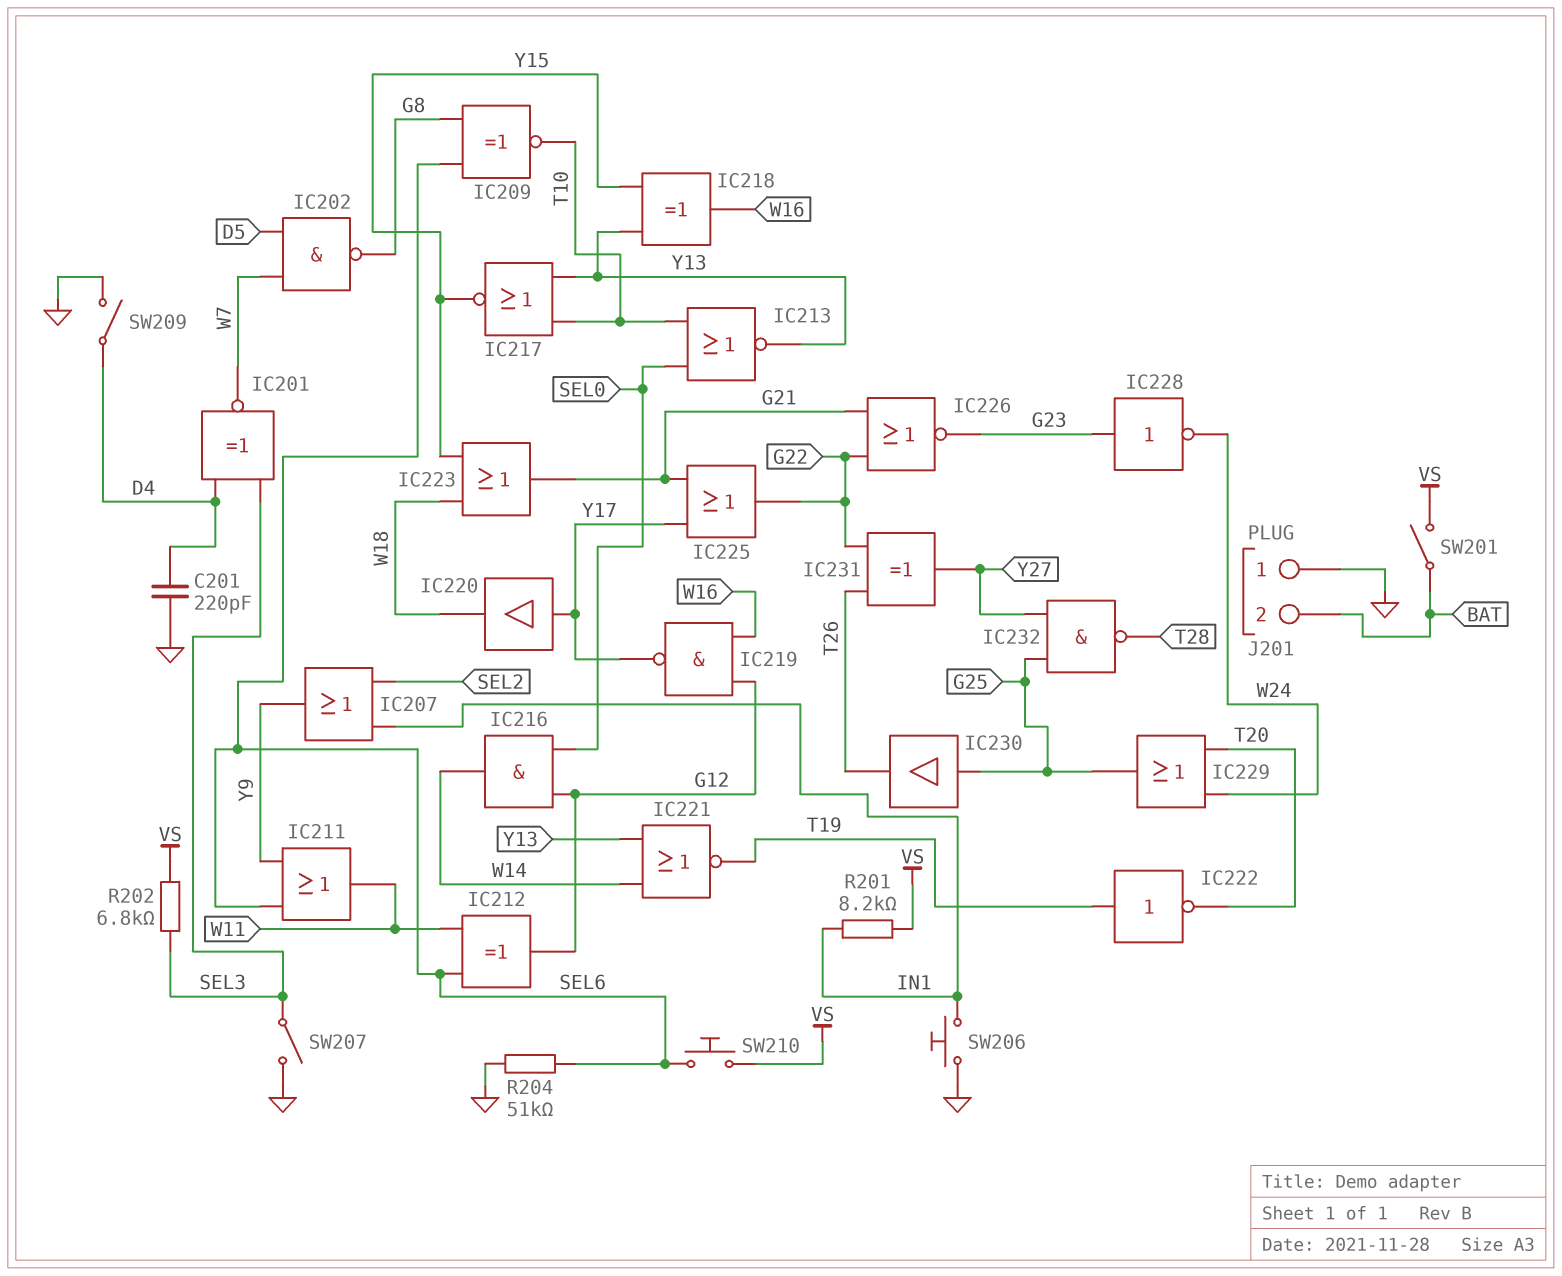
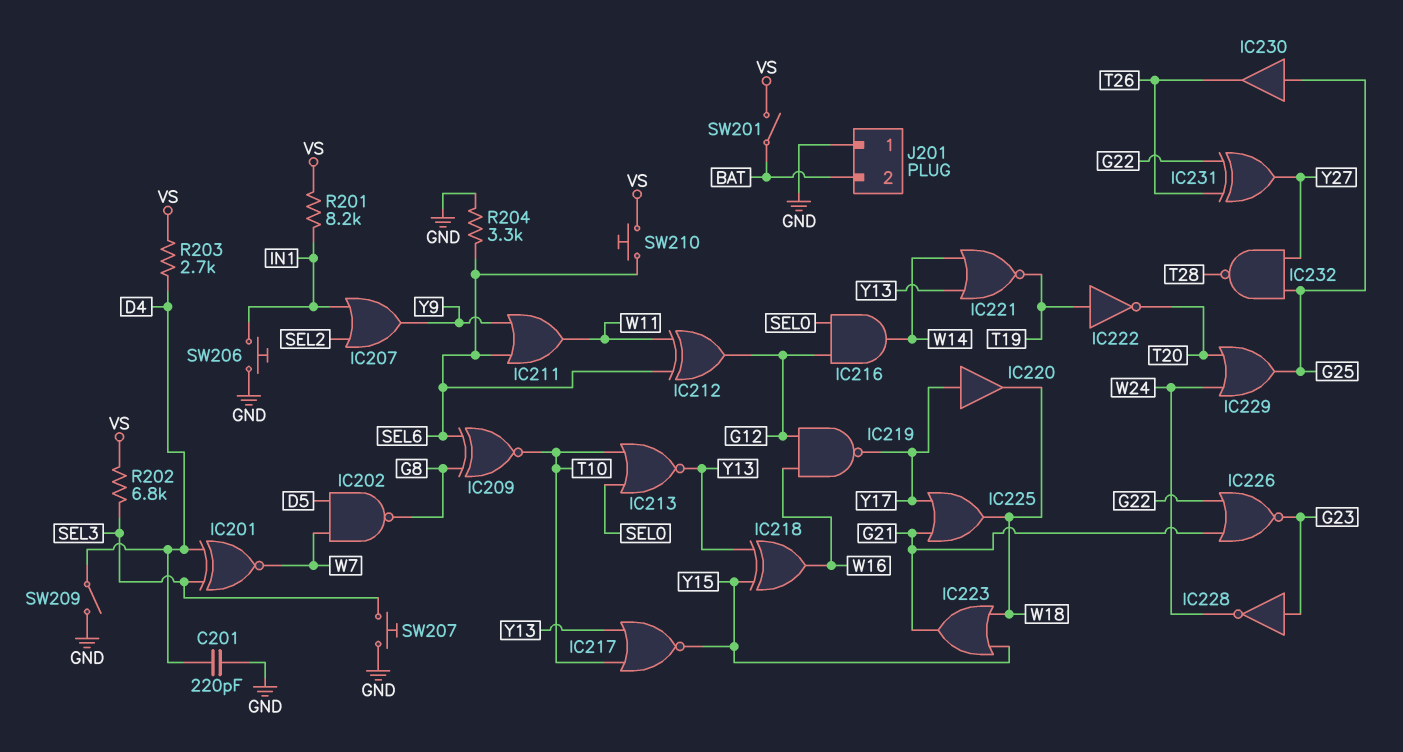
IC225: OR (in G21, in Y17, out G22) -> OR (in G21, in Y17, out W18)
R203: none -> 2.7k (D4, VS)
R204: 51k (GND, SEL6) -> 3.3k (GND, SEL6)
SW207: switch (GND, SEL3) -> button (GND, SEL3)

